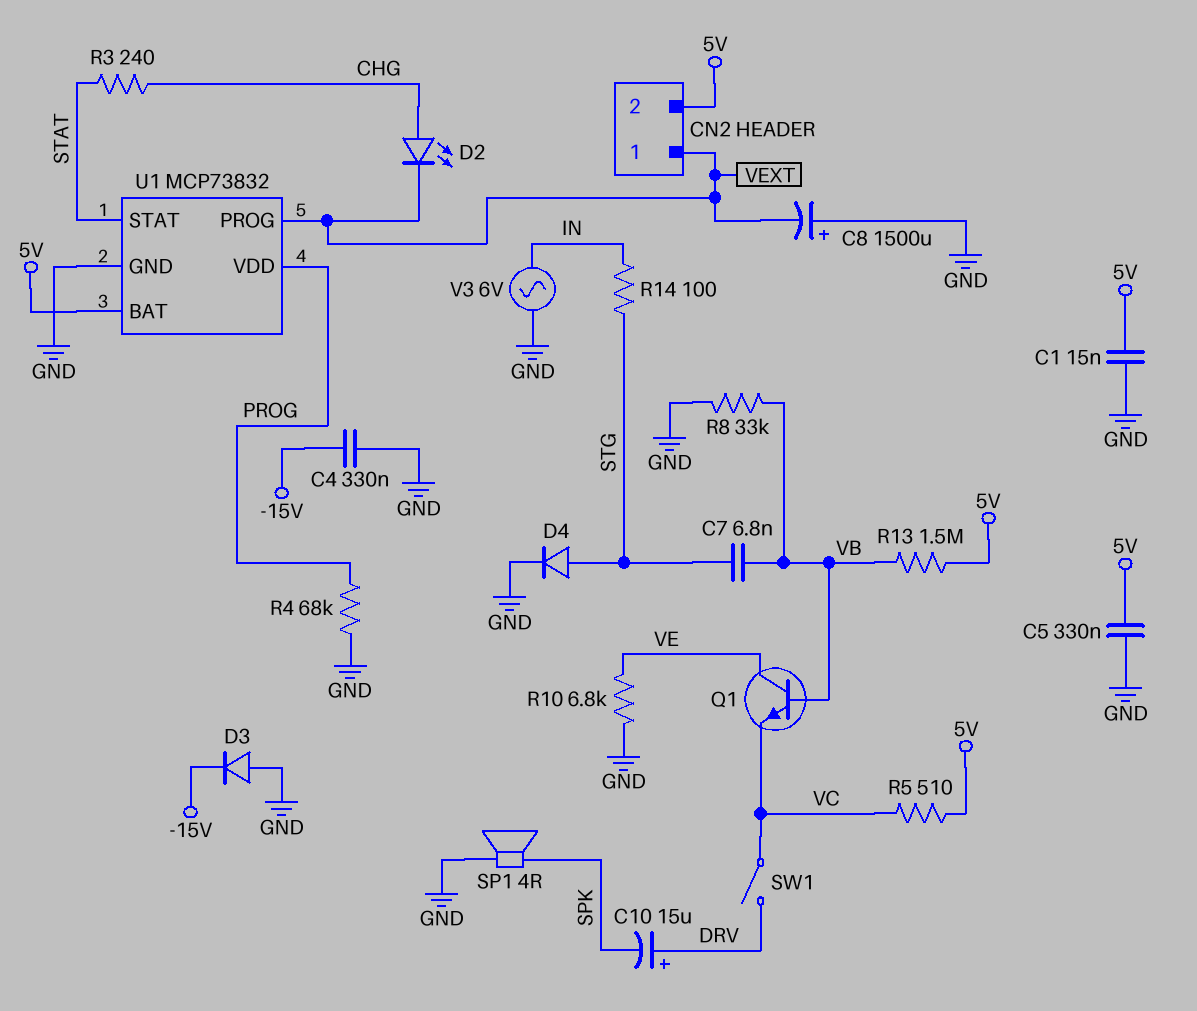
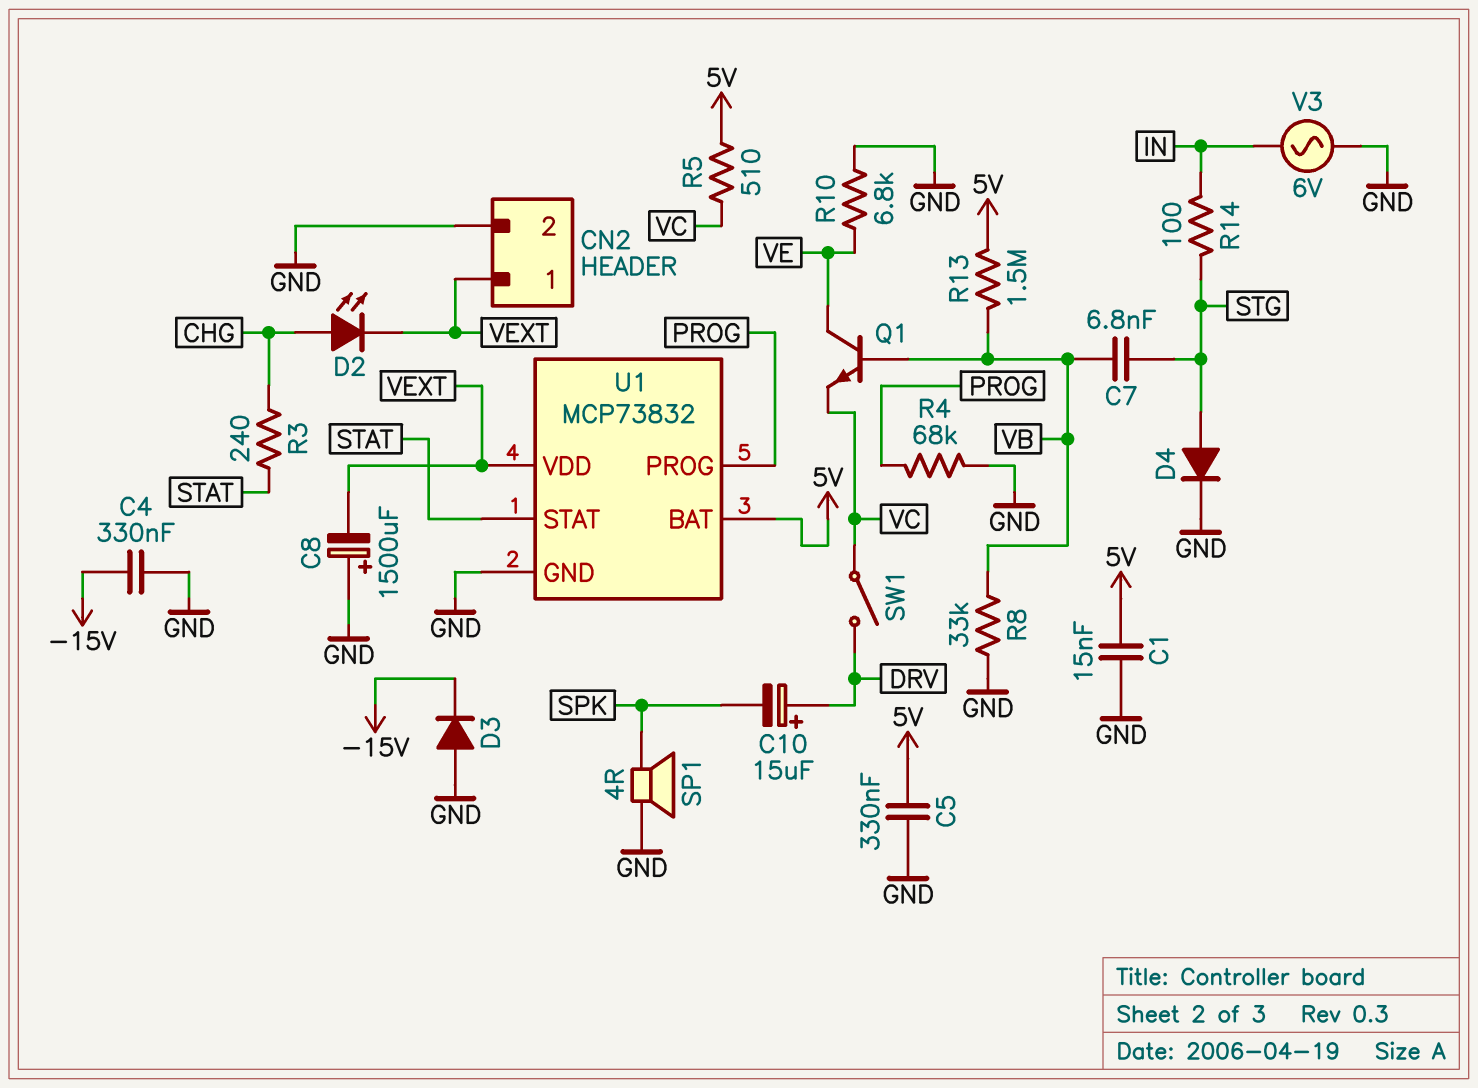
CN2 pin 2: 5V -> GND
U1 pin PROG: VEXT -> PROG
U1 pin VDD: PROG -> VEXT

